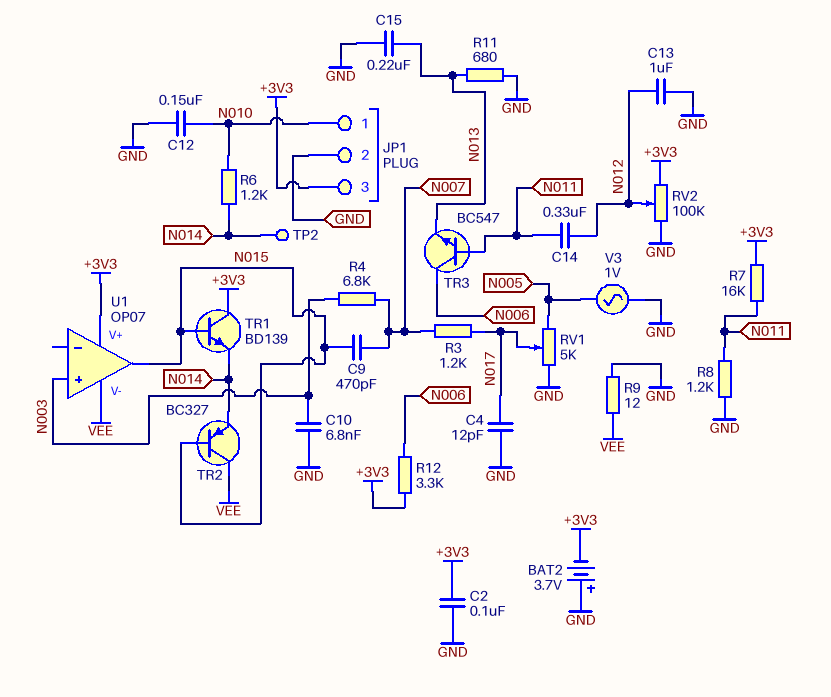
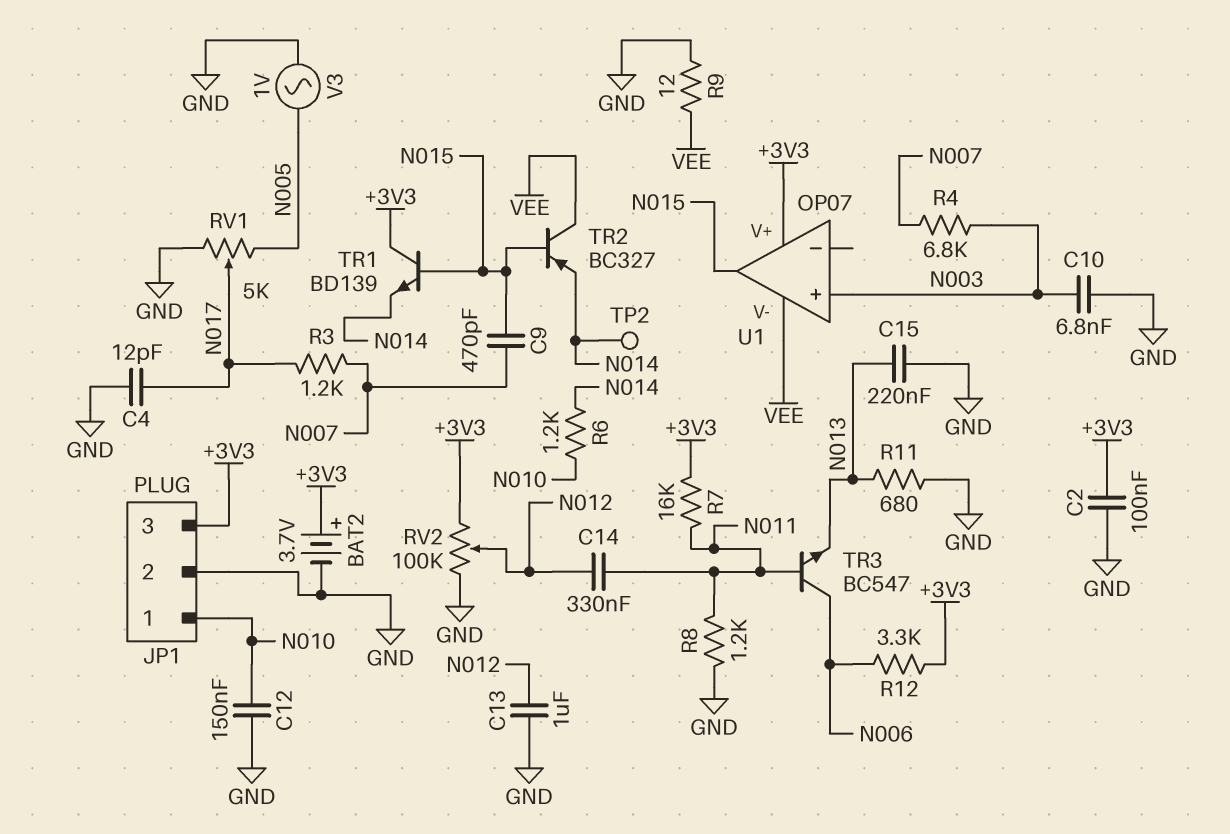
BAT2: 3.7V (plus GND, minus +3V3) -> 3.7V (plus +3V3, minus GND)

